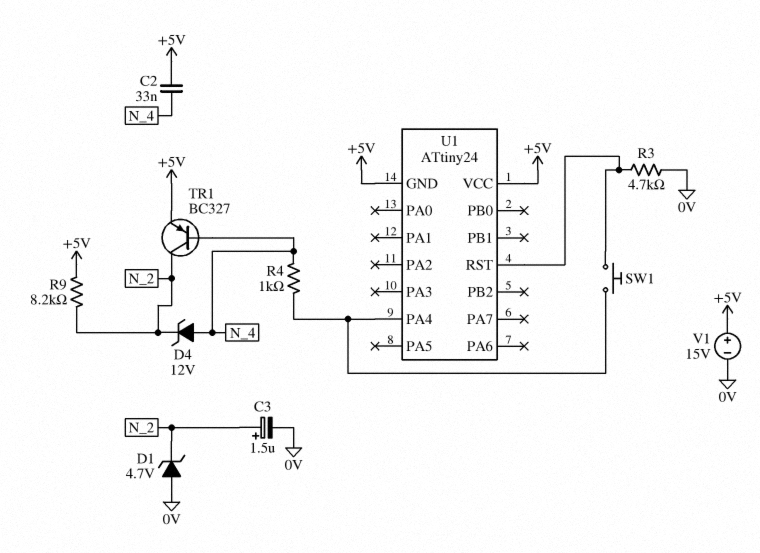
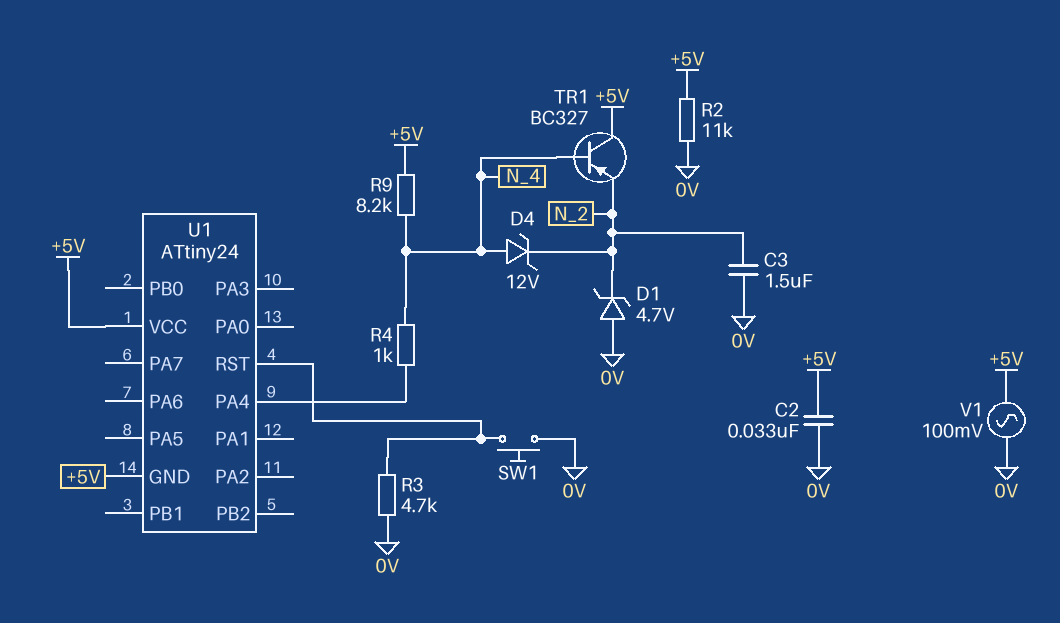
C2: 33nF (+5V, N_4) -> 33nF (+5V, 0V)
C3: 1.5uF (plus N_2, minus 0V) -> 1.5uF (0V, N_2)
R2: none -> 11k (+5V, 0V)
R9: 8.2k (+5V, N_2) -> 8.2k (+5V, N_4)
SW1: button (U1/PA4, U1/RST) -> button (0V, U1/RST)
TR1: PNP BC327 (B N_4, C N_2, E +5V) -> PNP BC327 (B N_4, C +5V, E N_2)
V1: 15V (plus +5V, minus 0V) -> AC 100mV (+5V, 0V)

